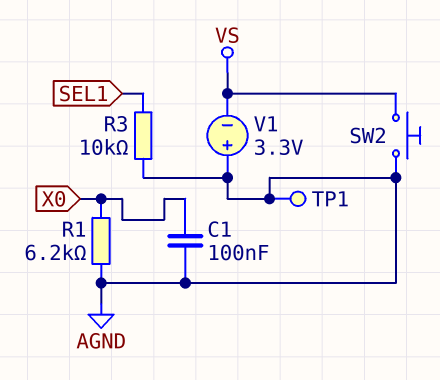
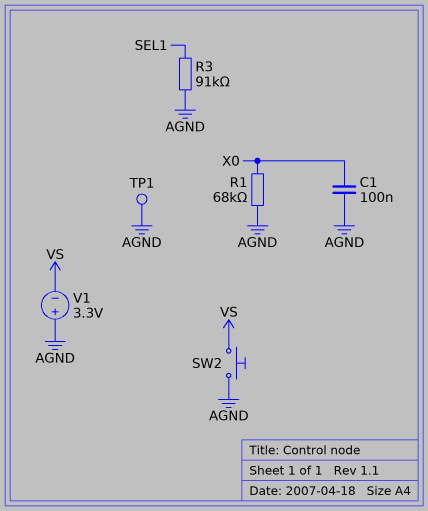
R1: 6.2k (AGND, X0) -> 68k (AGND, X0)
R3: 10k (AGND, SEL1) -> 91k (AGND, SEL1)

